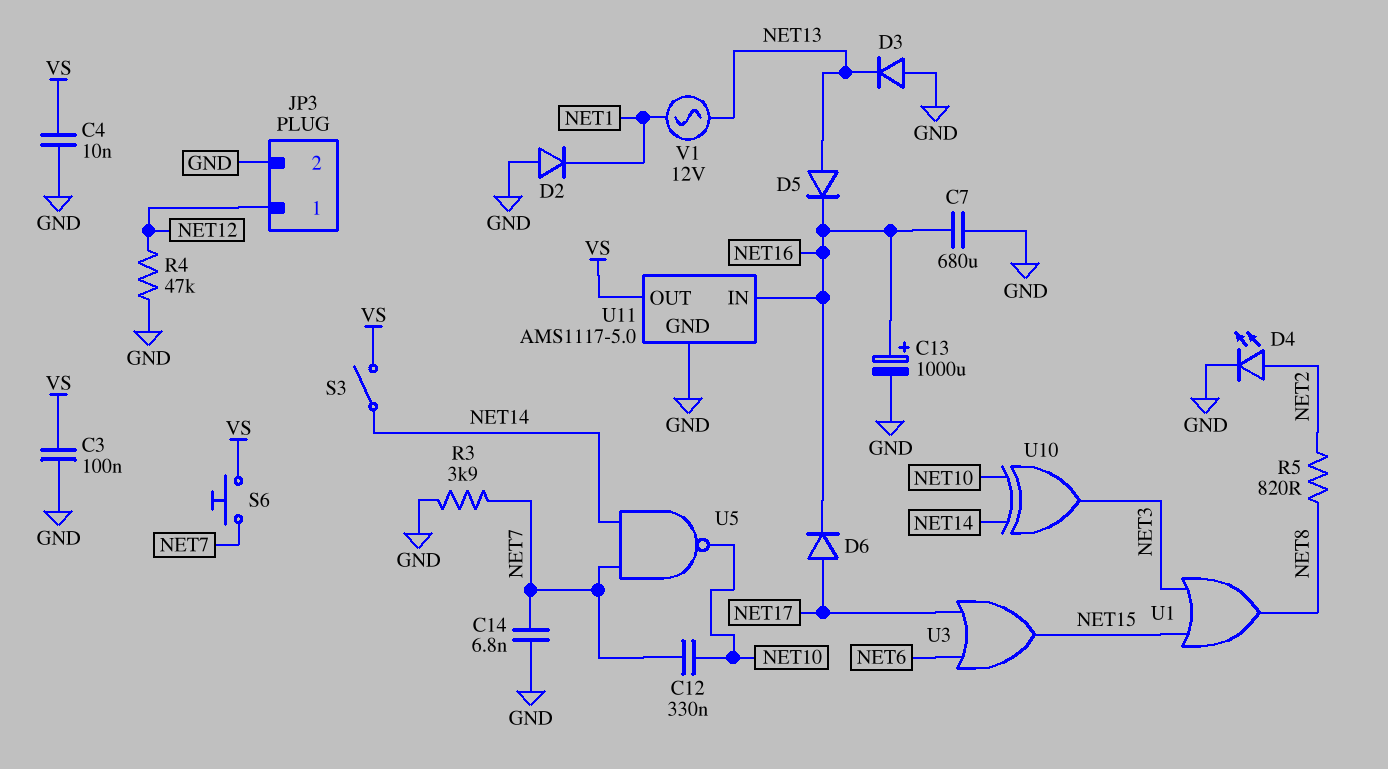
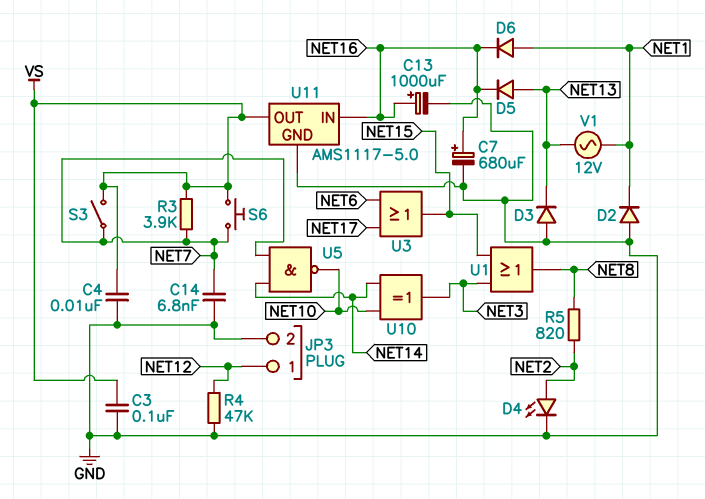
C7: 680uF (GND, NET16) -> 680uF (plus NET16, minus GND)
C12: 330nF (NET7, NET10) -> none
D6: diode (A NET17, K NET16) -> diode (A NET1, K NET16)
R3: 3.9k (GND, NET7) -> 3.9k (NET7, VS)
S3: switch (NET14, VS) -> switch (NET7, VS)

